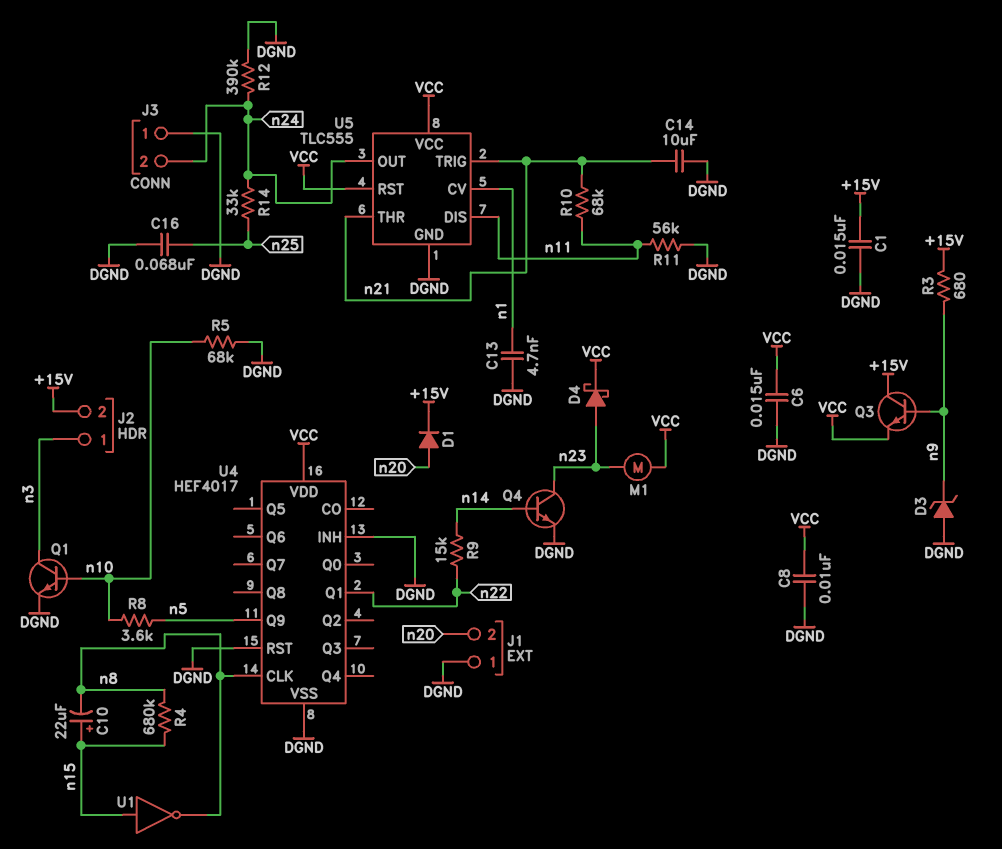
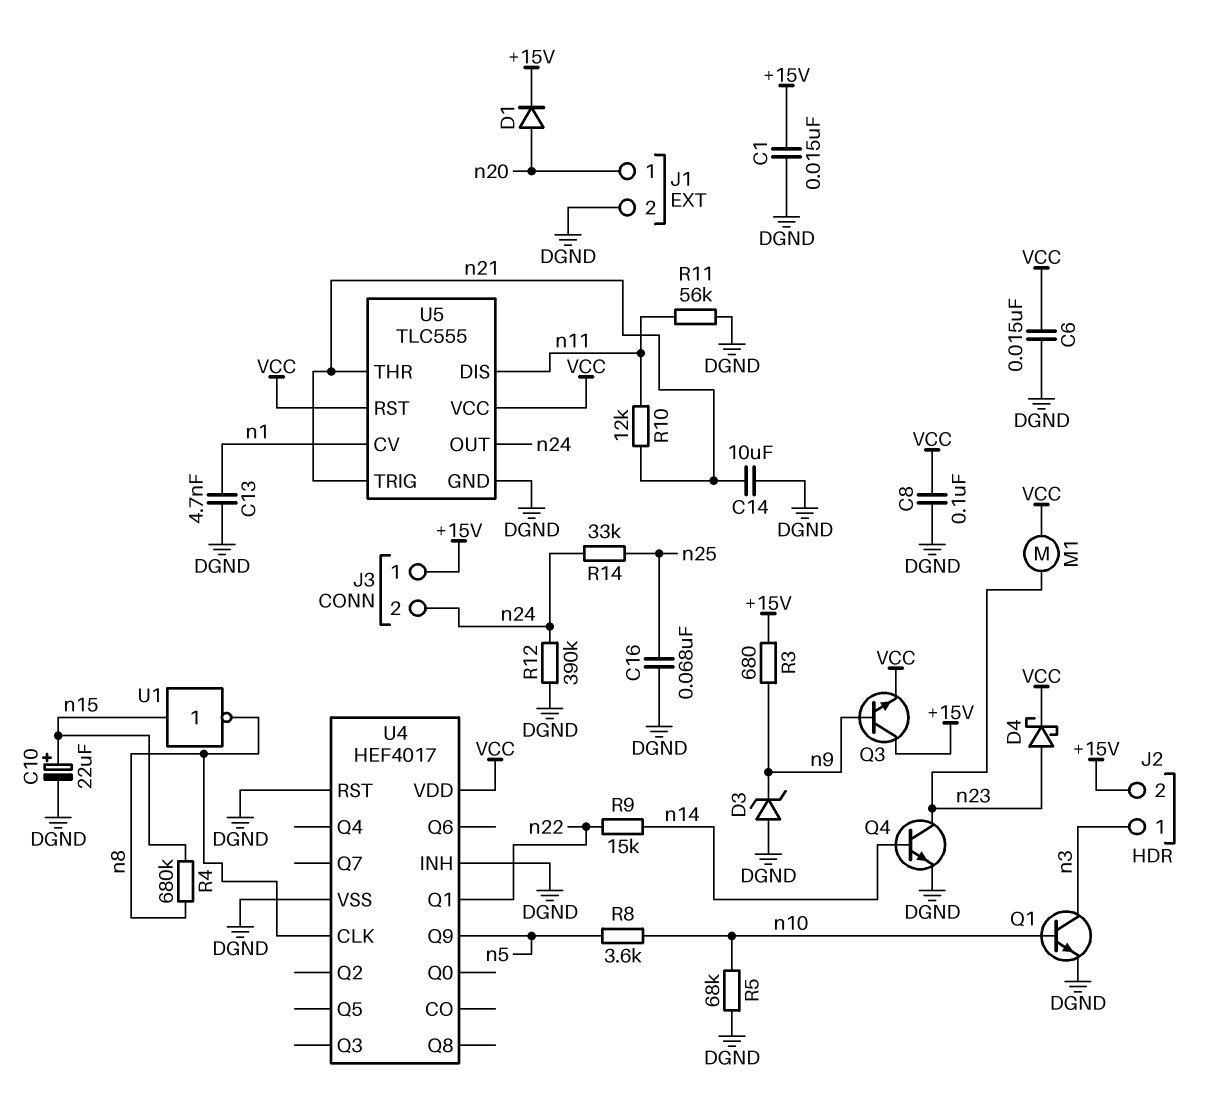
C8: 10nF (DGND, VCC) -> 100nF (DGND, VCC)
C10: 22uF (plus n15, minus n8) -> 22uF (plus n15, minus DGND)
J1 pin 1: DGND -> n20
J1 pin 2: n20 -> DGND
J3 pin 1: DGND -> +15V
R10: 68k (n11, n21) -> 12k (n11, n21)

